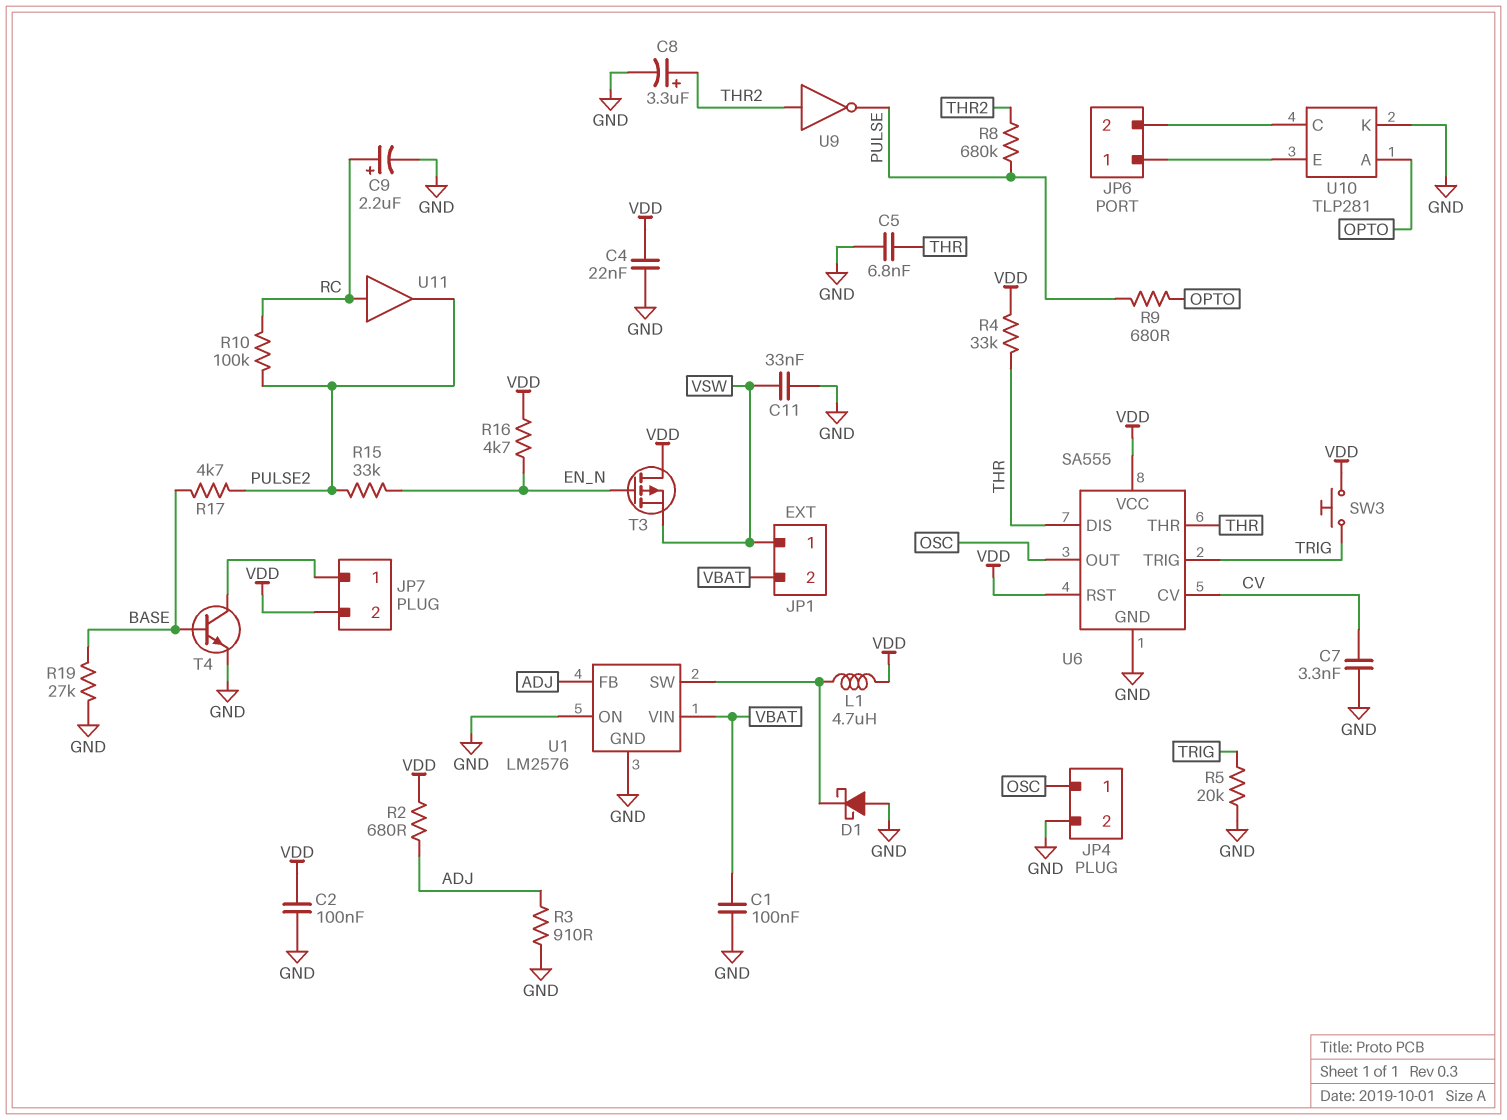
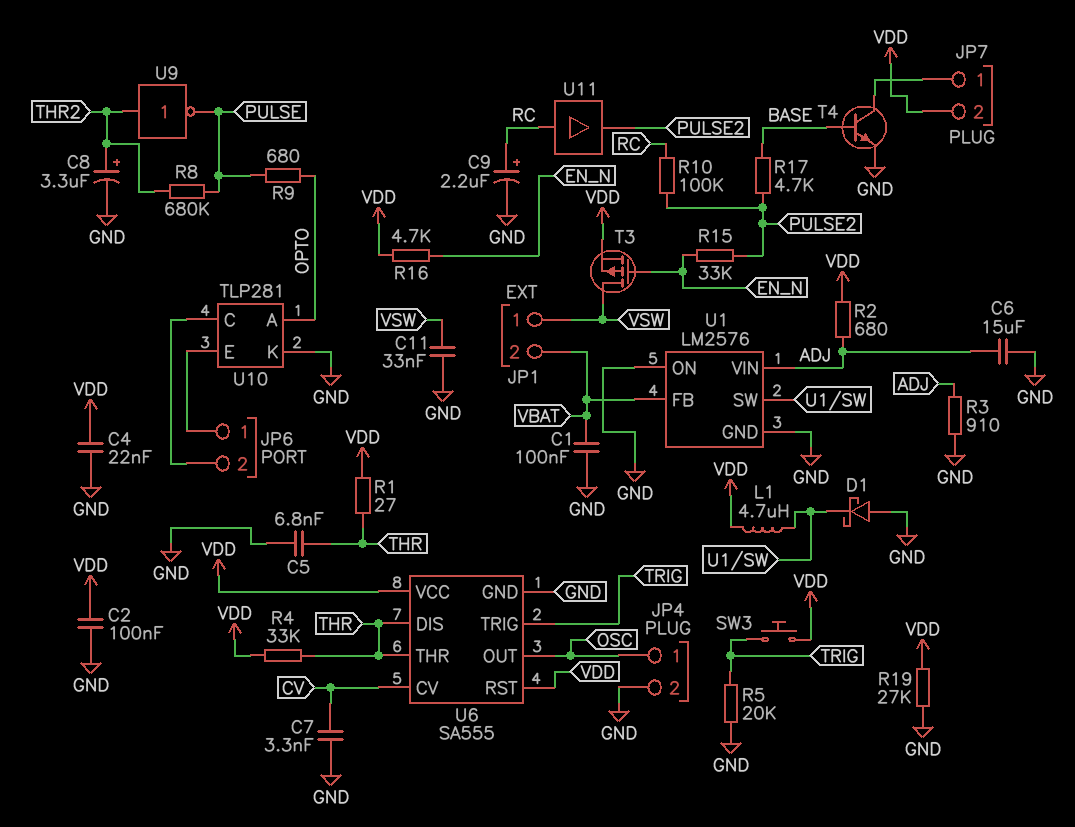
C6: none -> 15uF (ADJ, GND)
R1: none -> 27 (THR, VDD)
R19: 27k (BASE, GND) -> 27k (GND, VDD)
T3: PMOS (G EN_N, D VDD, S VSW) -> PMOS (G EN_N, D VSW, S VDD)
U1 pin FB: ADJ -> VBAT
U1 pin VIN: VBAT -> ADJ

